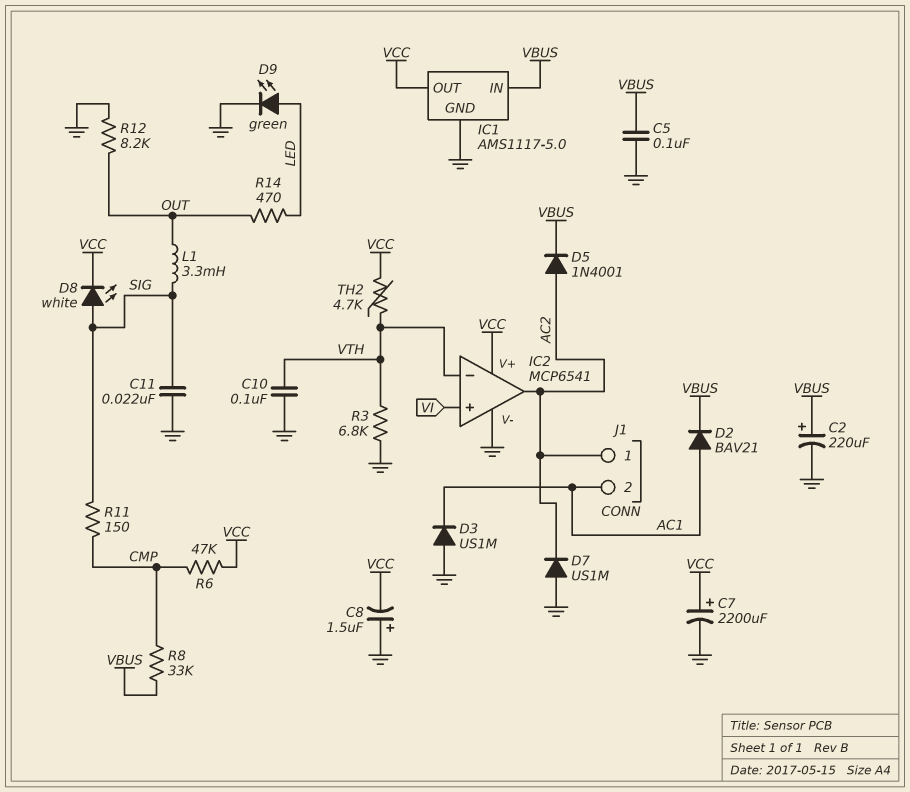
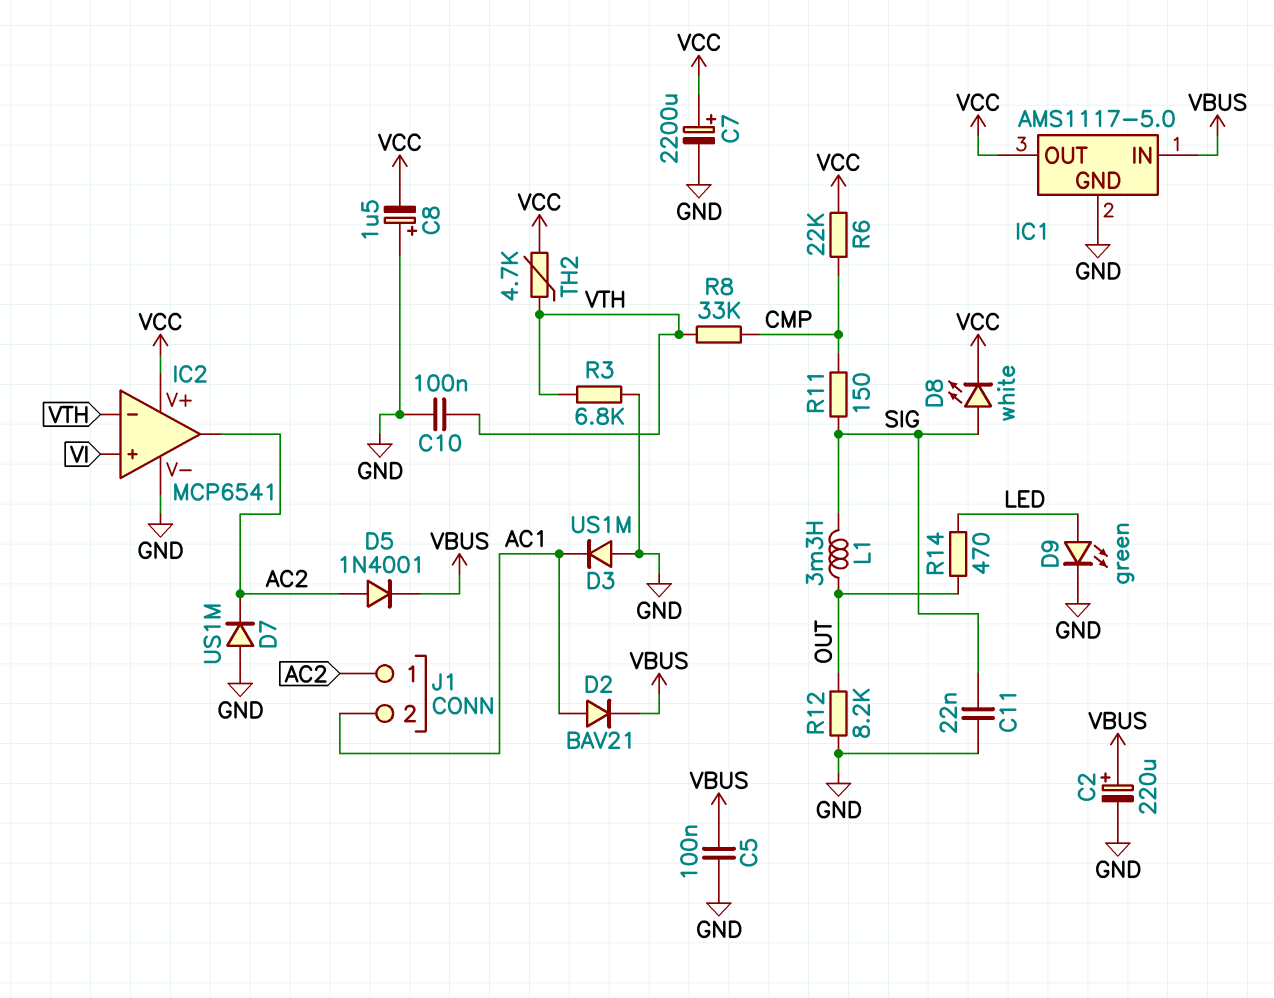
R6: 47k (CMP, VCC) -> 22k (CMP, VCC)
R8: 33k (CMP, VBUS) -> 33k (CMP, VTH)

